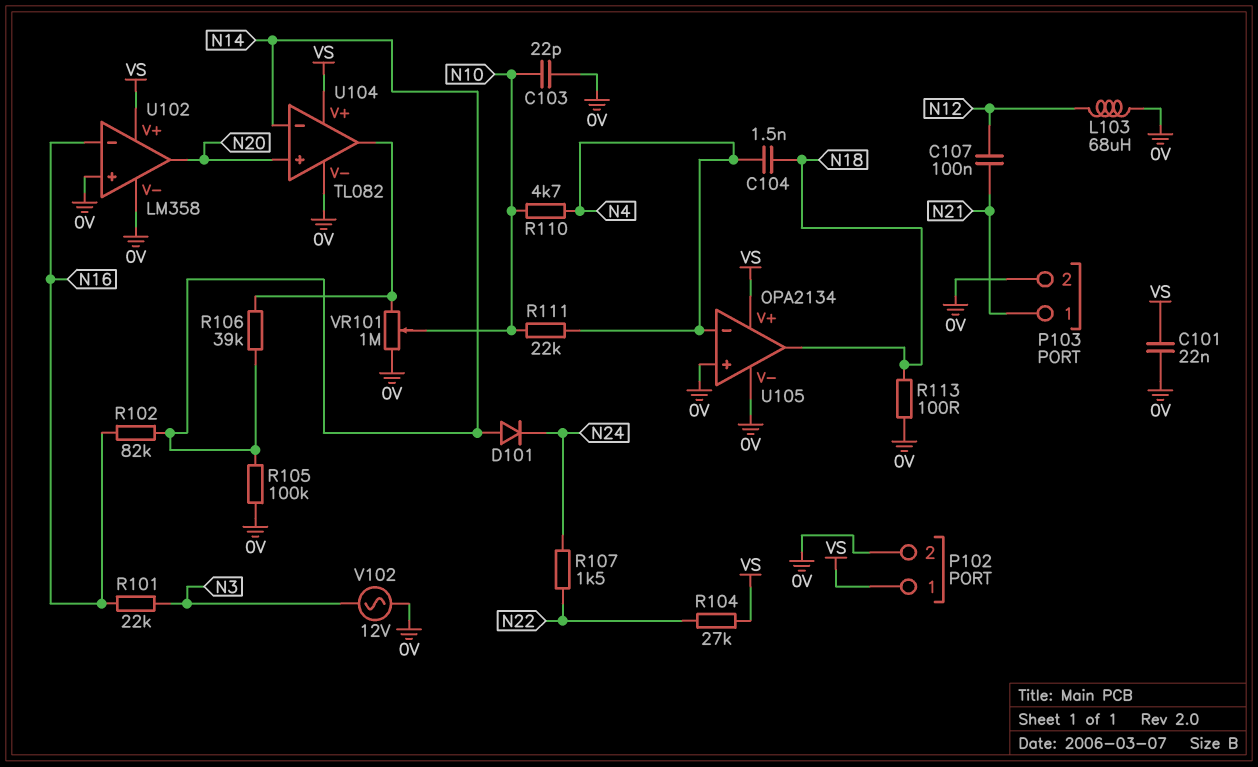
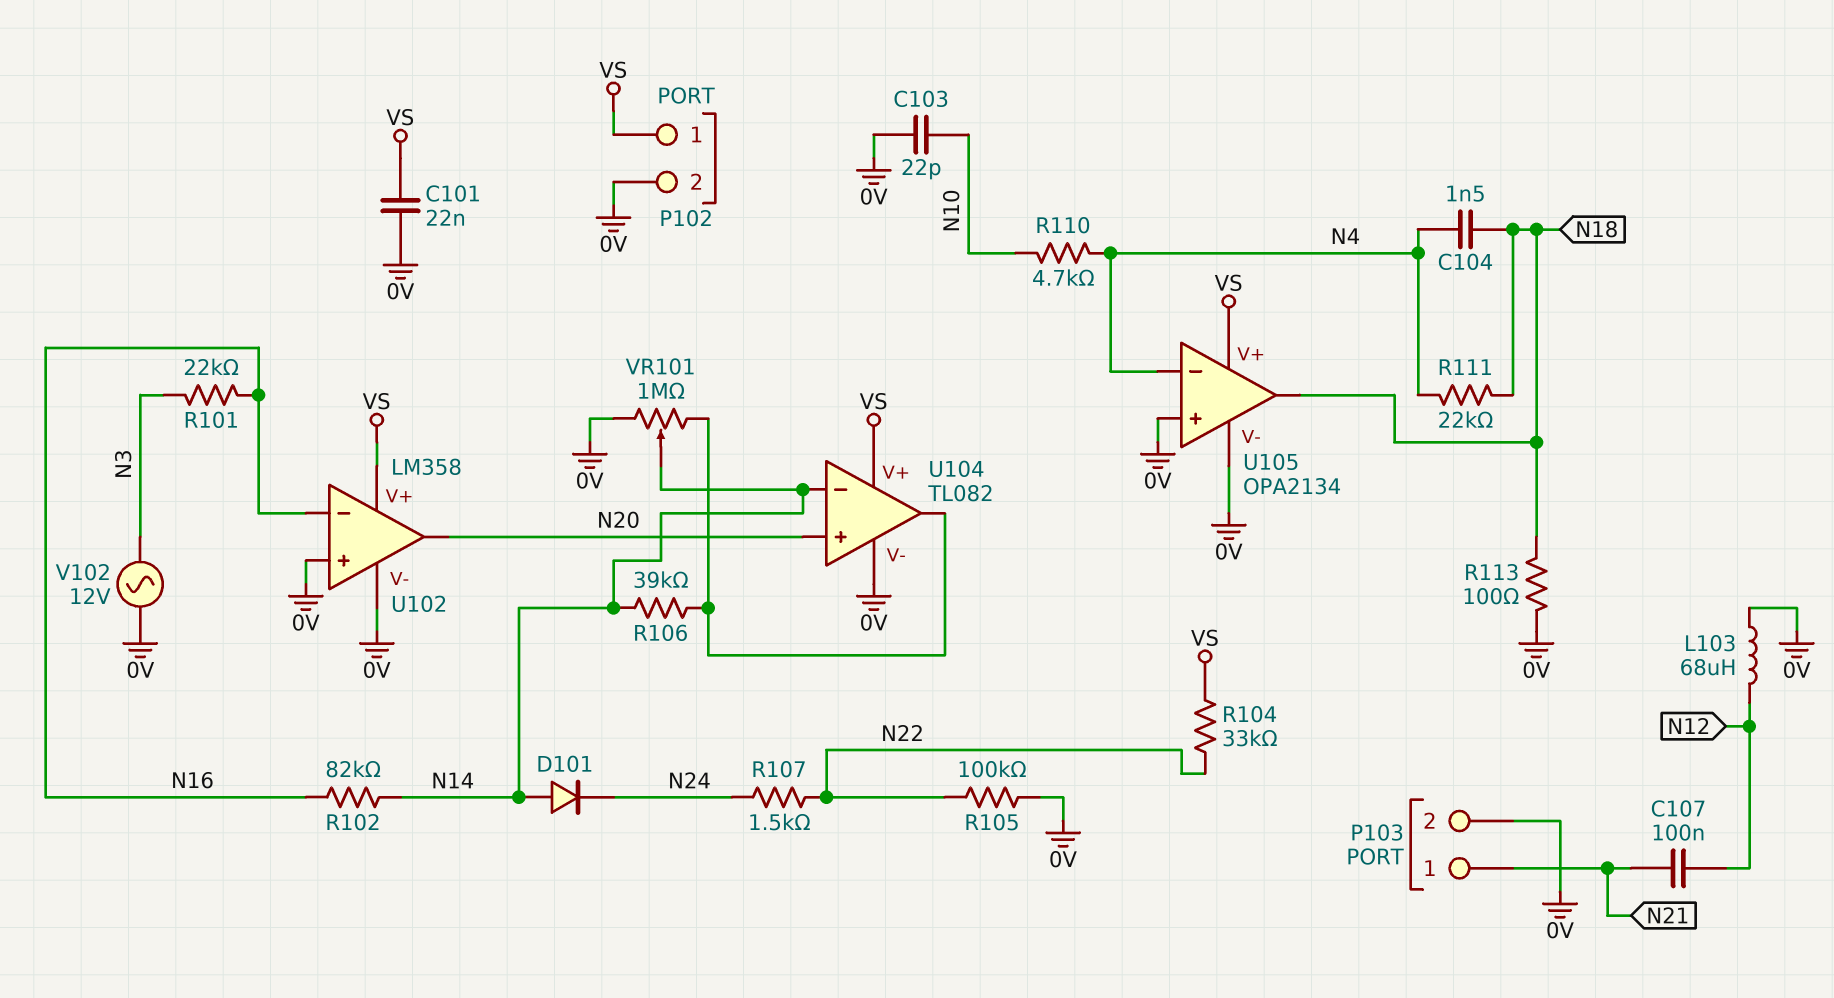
R104: 27k (N22, VS) -> 33k (N22, VS)
R105: 100k (0V, N14) -> 100k (0V, N22)
R111: 22k (N4, N10) -> 22k (N4, N18)
VR101: 1M (0V, U104/out, wiper N10) -> 1M (0V, U104/out, wiper N14)

